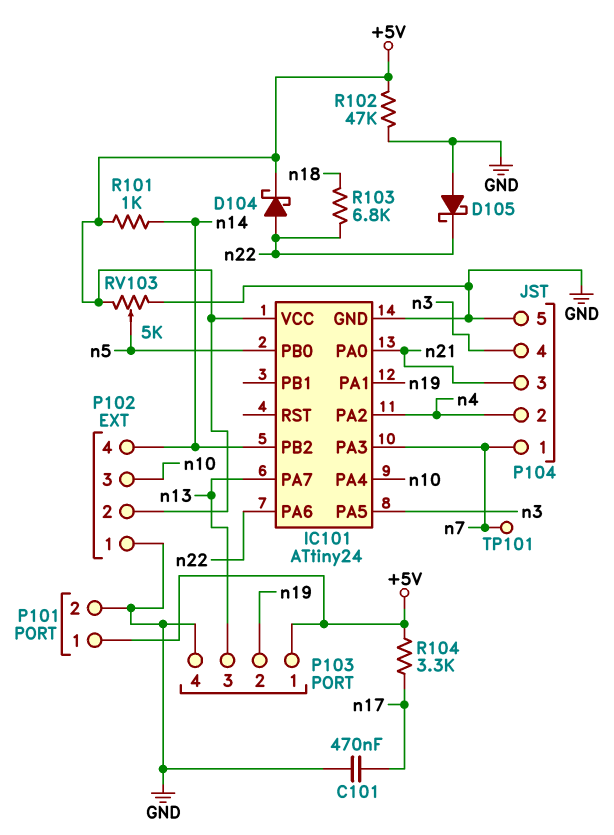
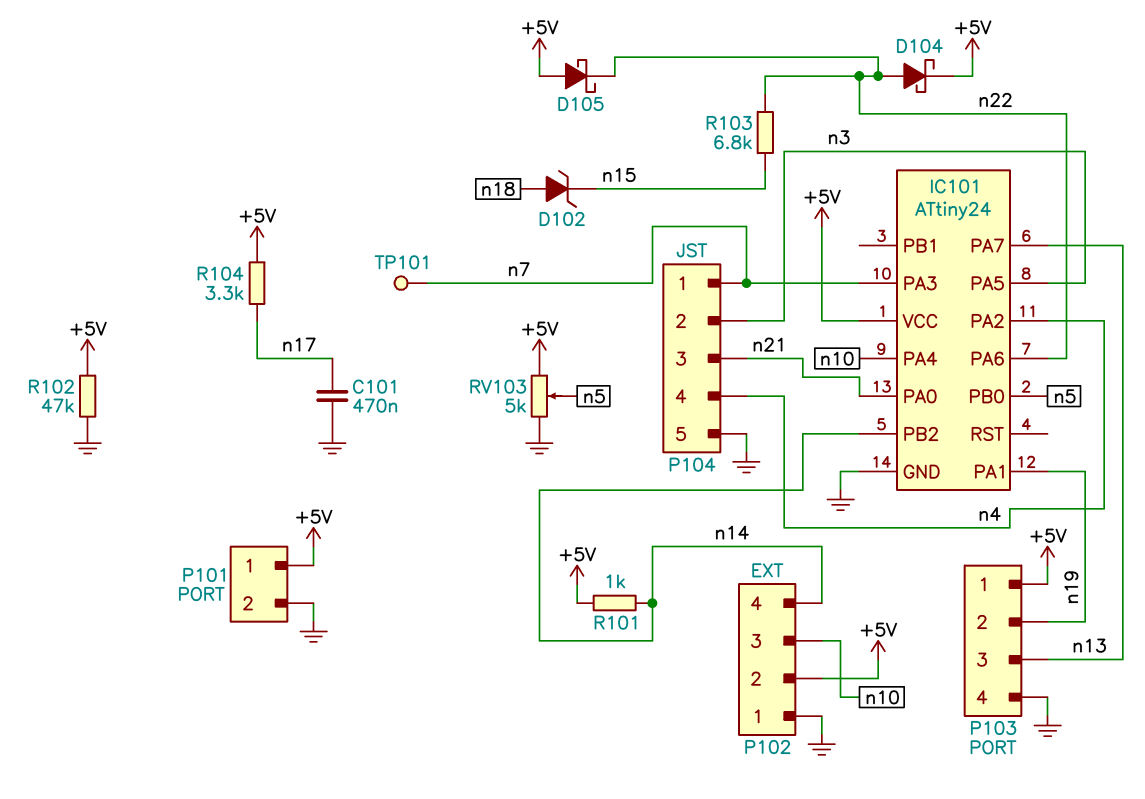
D102: none -> zener (A n18, K n15)
D105: schottky (A GND, K n22) -> schottky (A +5V, K n22)
P104 pin 2: n4 -> n3
P104 pin 4: n3 -> n4
R103: 6.8k (n18, n22) -> 6.8k (n15, n22)

